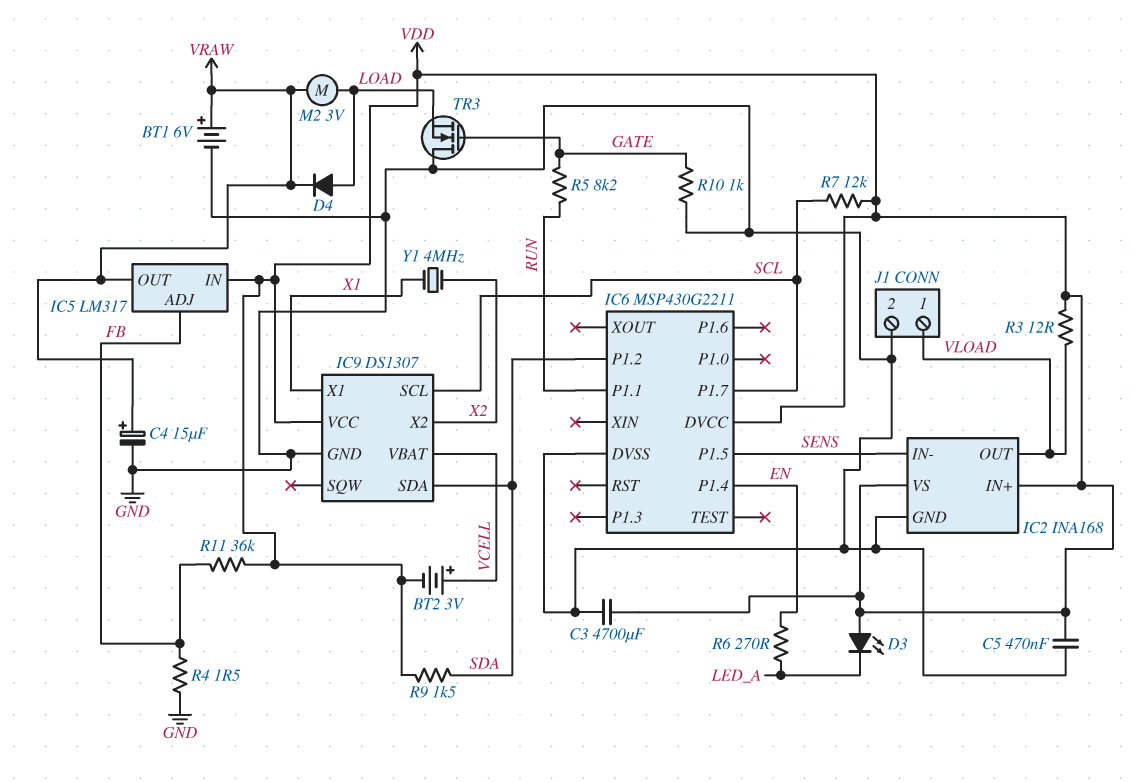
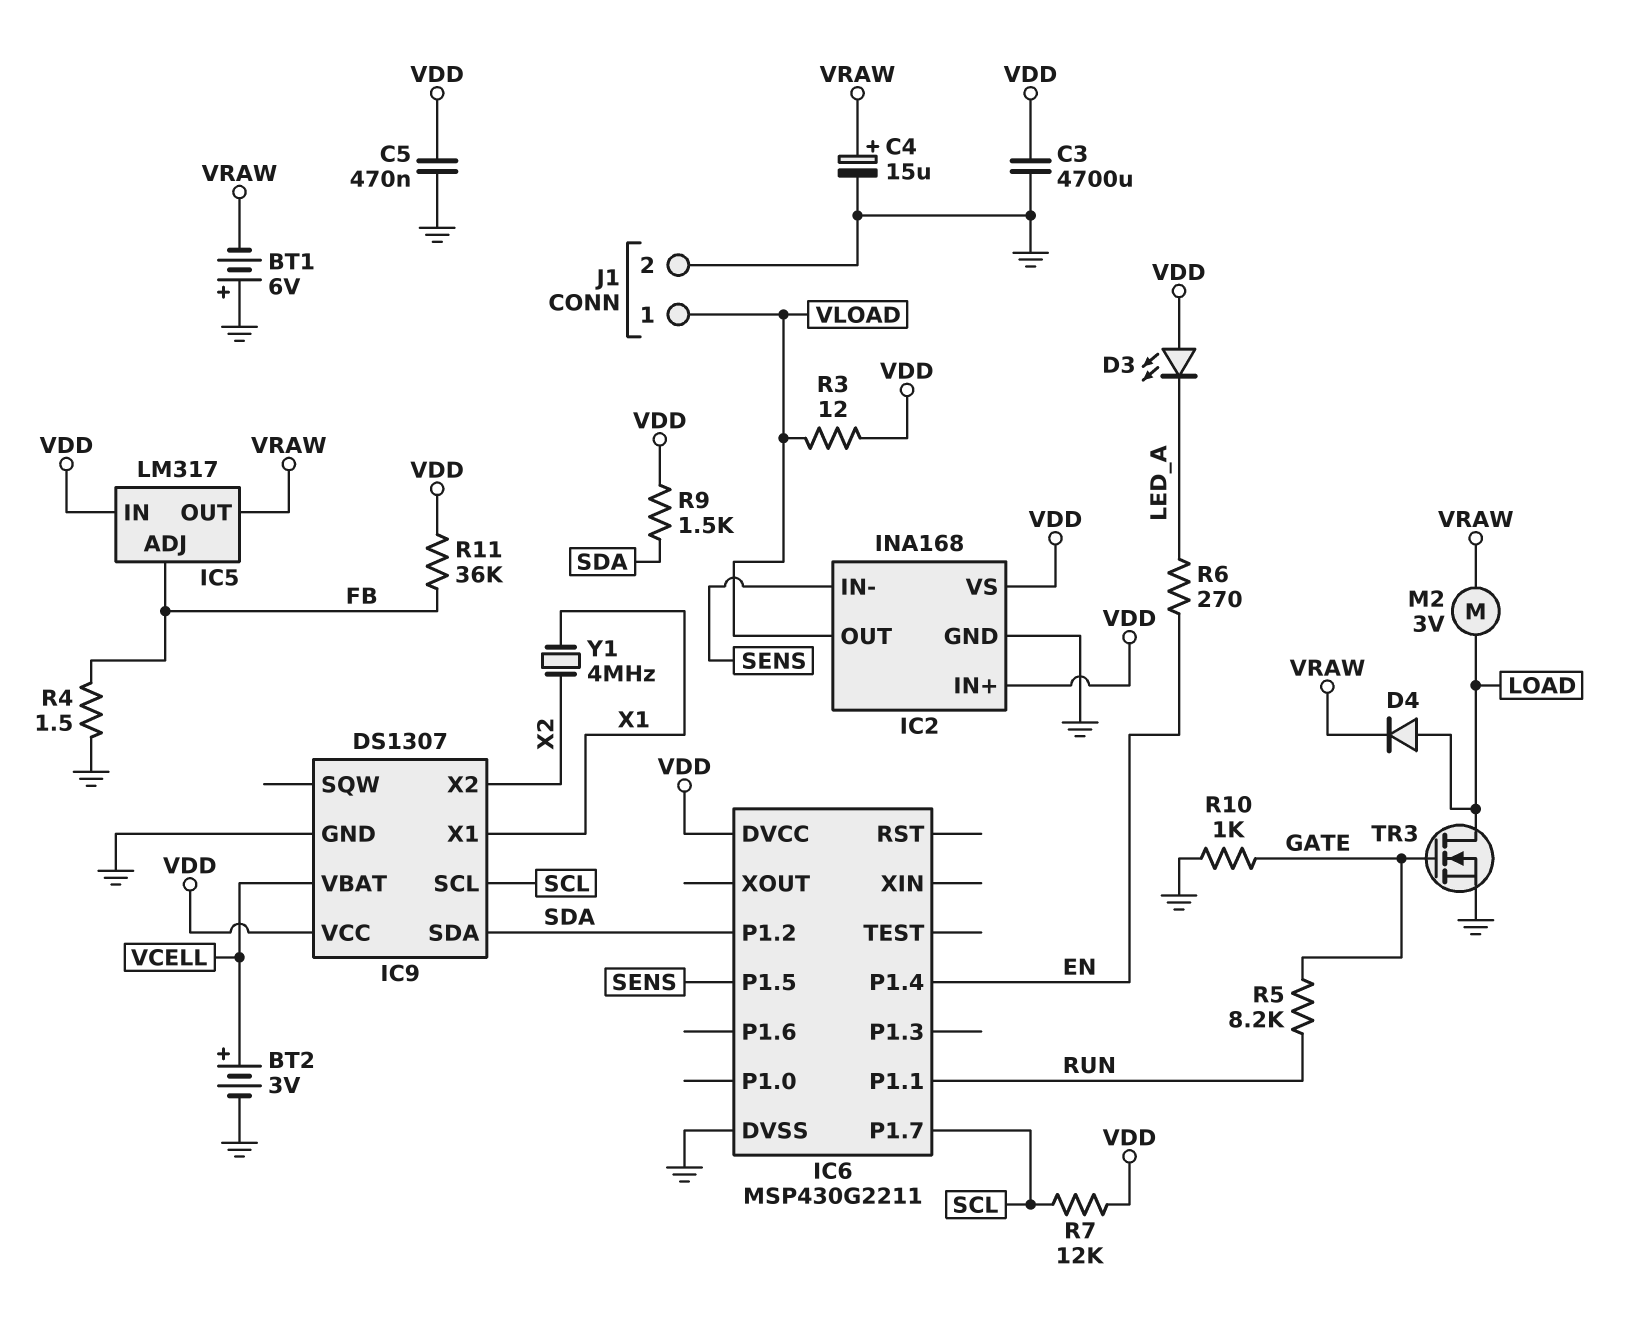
BT1: 6V (plus VRAW, minus GND) -> 6V (plus GND, minus VRAW)
BT2: 3V (plus VCELL, minus VDD) -> 3V (plus VCELL, minus GND)
TR3: NMOS (G GATE, D GND, S LOAD) -> NMOS (G GATE, D LOAD, S GND)

